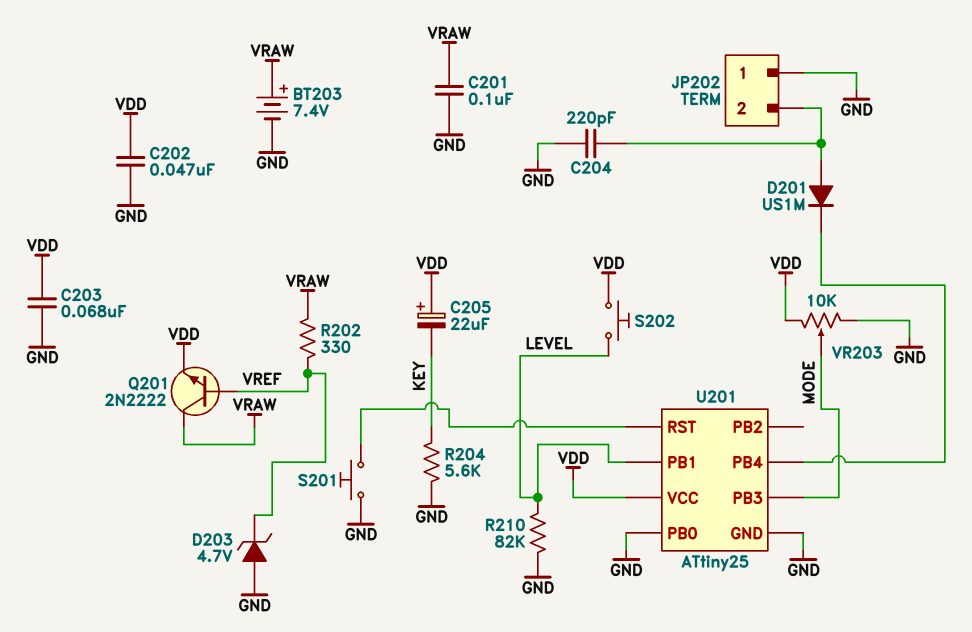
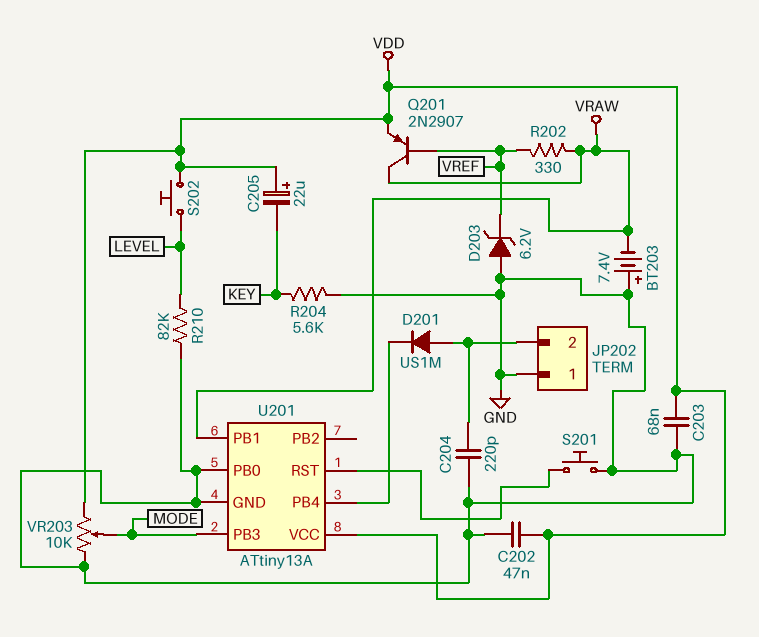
BT203: 7.4V (plus VRAW, minus GND) -> 7.4V (plus GND, minus VRAW)
C201: 100nF (GND, VRAW) -> none
D203: zener 4.7V (A GND, K VREF) -> zener 6.2V (A GND, K VREF)
Q201: NPN 2N2222 (B VREF, C VRAW, E VDD) -> PNP 2N2907 (B VREF, C VRAW, E VDD)
U201: ATtiny25 -> ATtiny13A
U201 pin PB1: LEVEL -> VRAW

